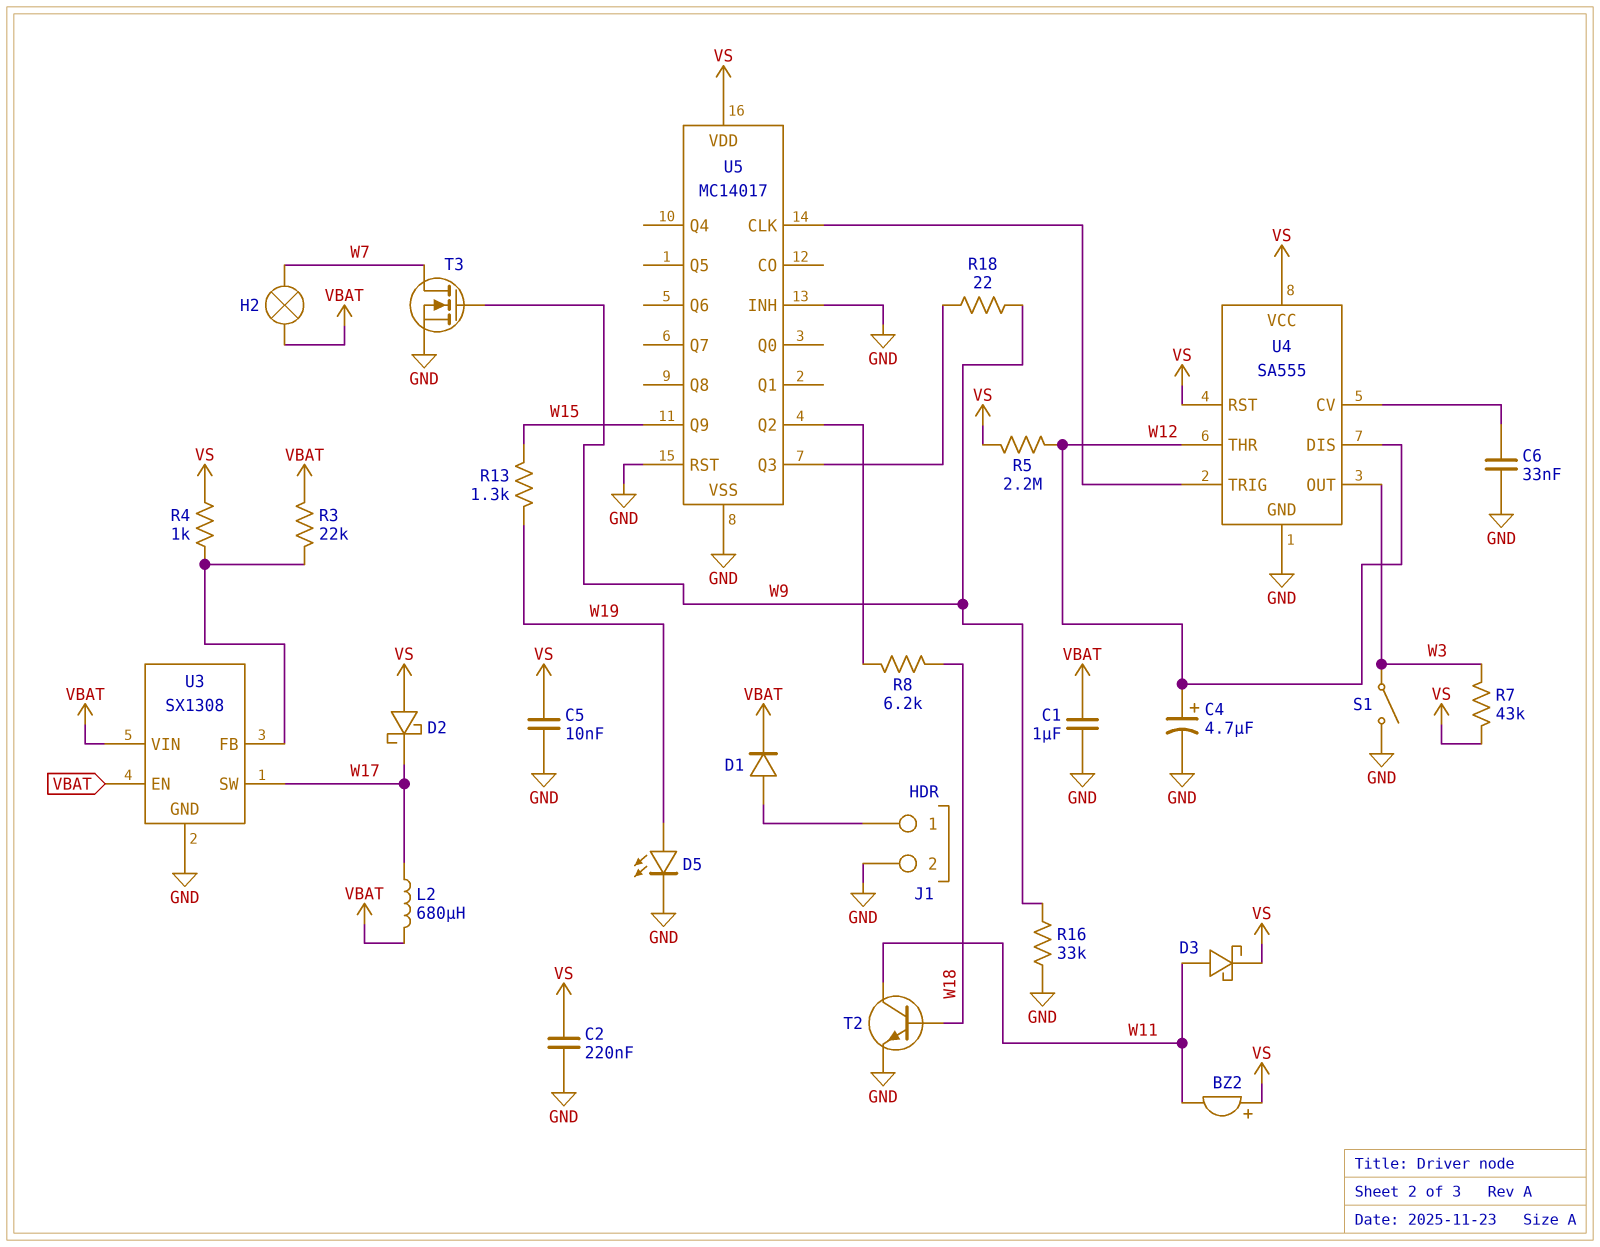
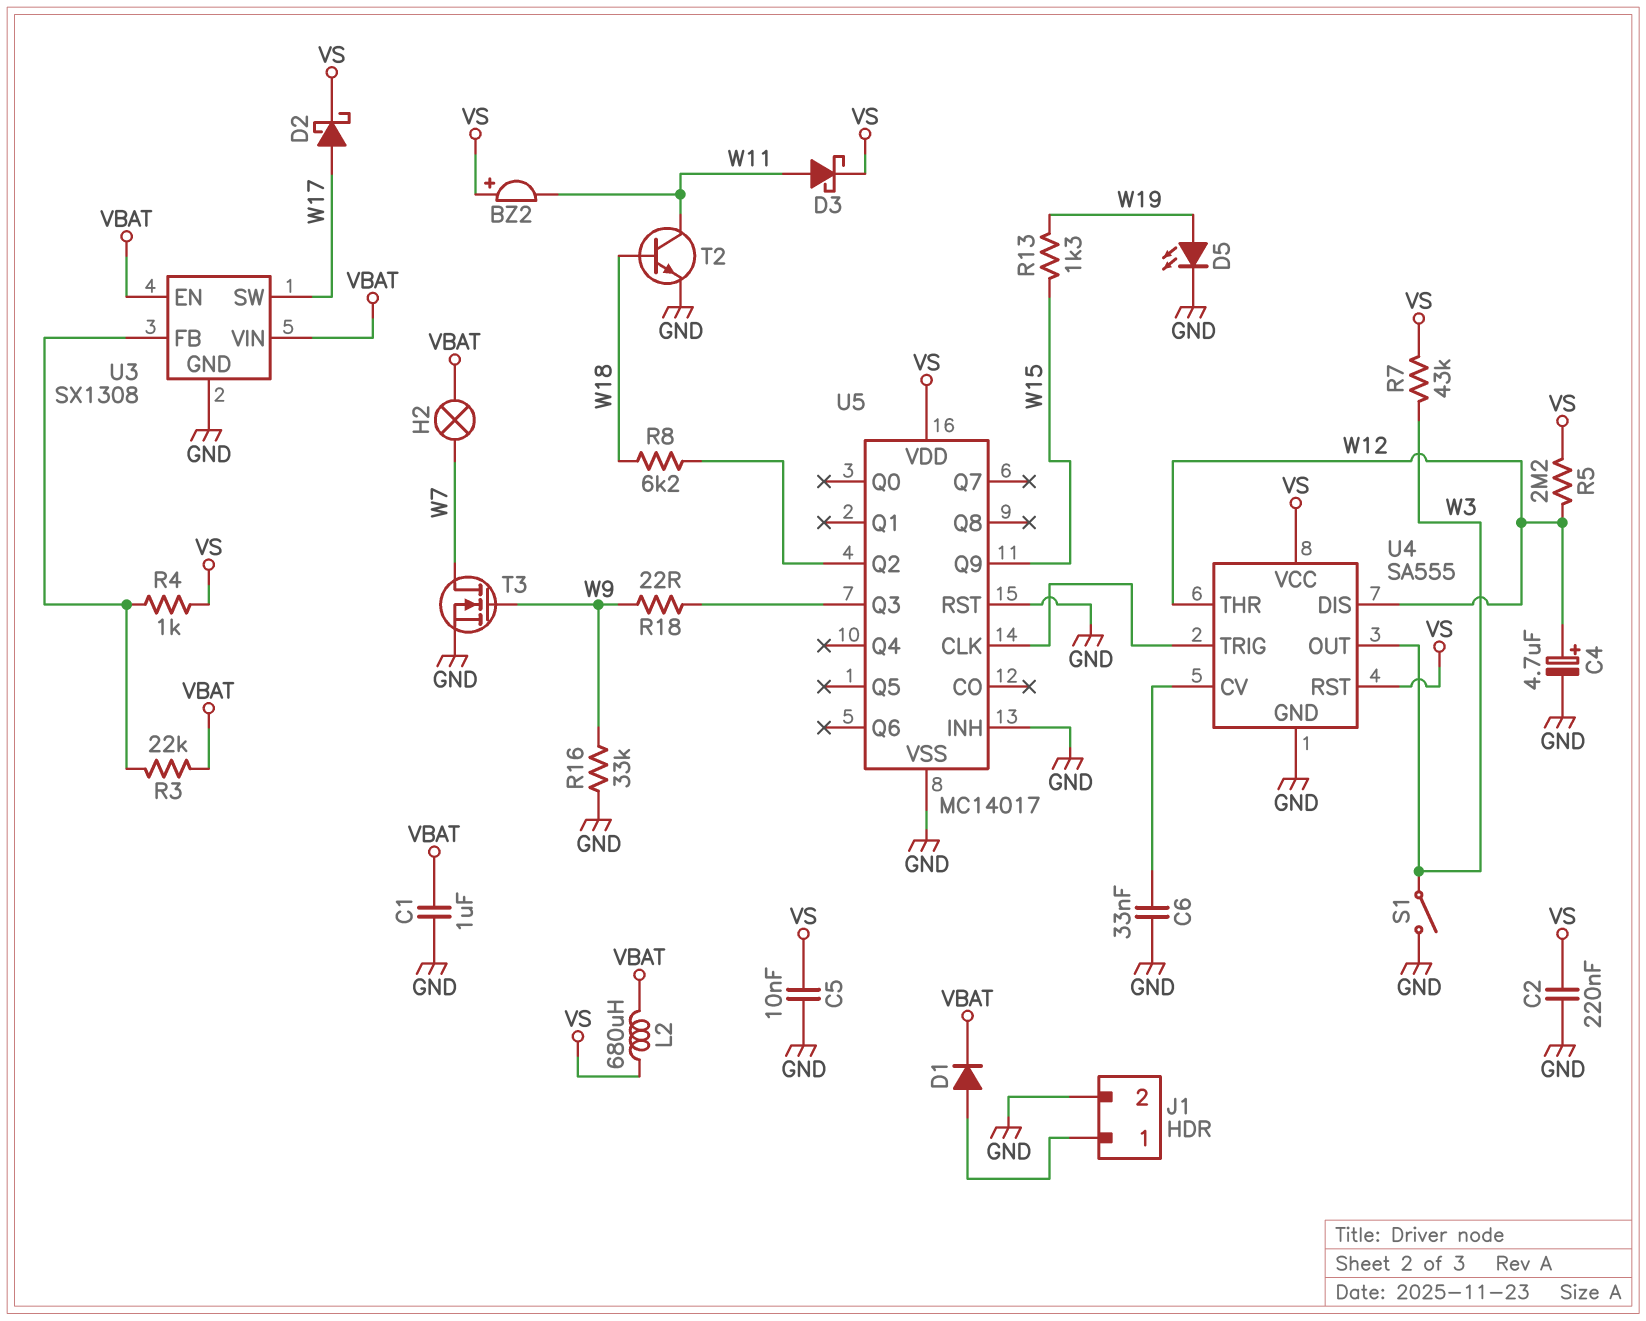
D2: schottky (A VS, K W17) -> schottky (A W17, K VS)
L2: 680uH (VBAT, W17) -> 680uH (VBAT, VS)

